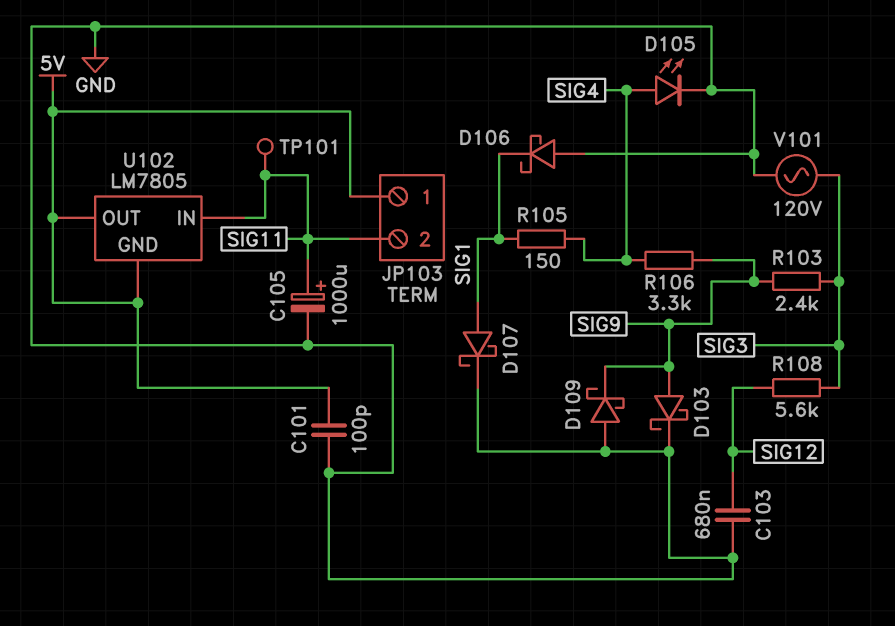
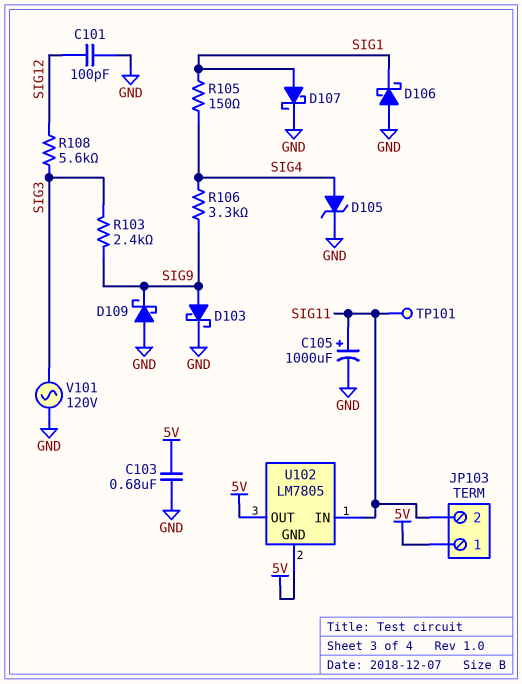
C101: 100pF (5V, GND) -> 100pF (GND, SIG12)
C103: 680nF (GND, SIG12) -> 680nF (5V, GND)
D105: LED (A SIG4, K GND) -> zener (A SIG4, K GND)

